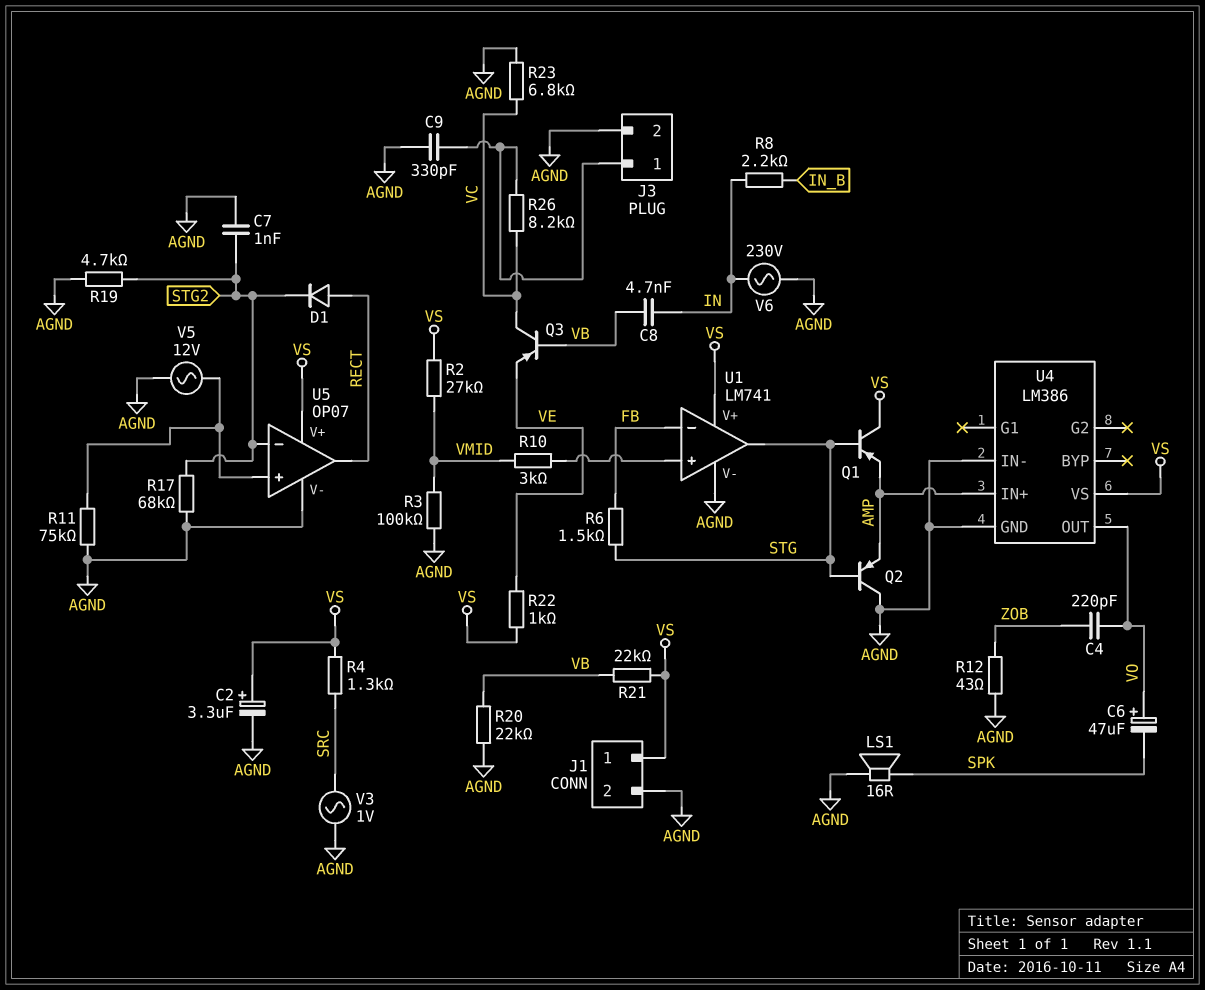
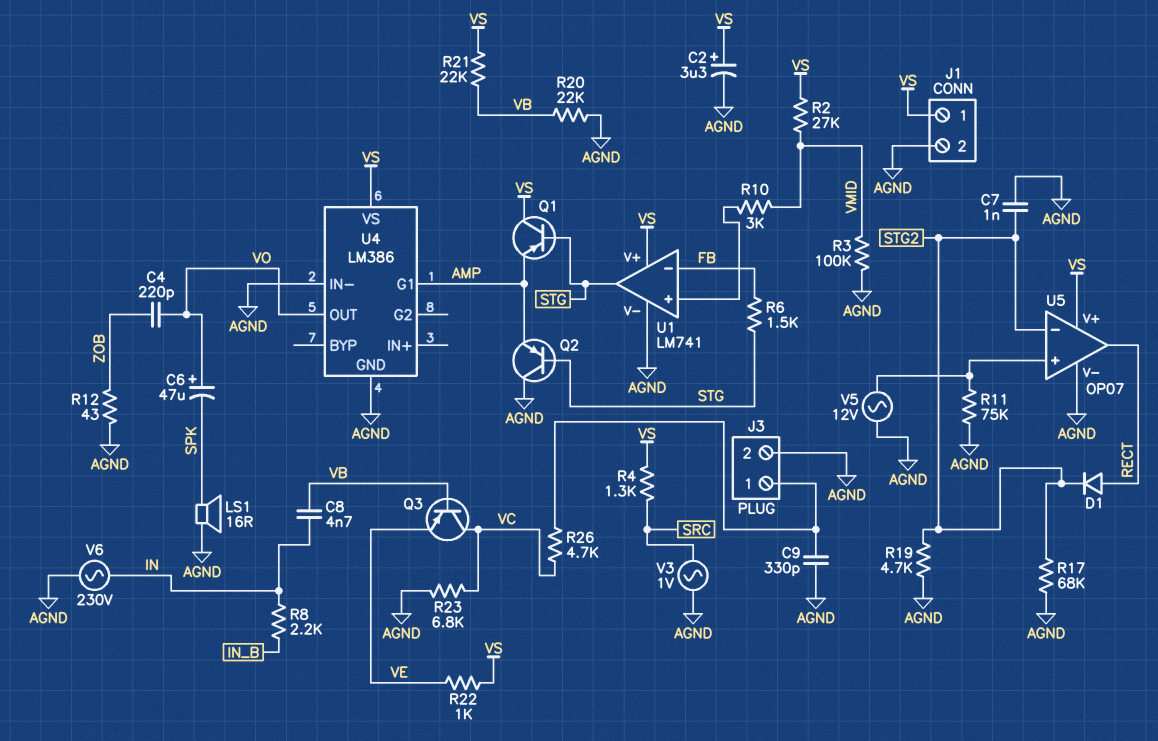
R26: 8.2k (J3/1, VC) -> 4.7k (J3/1, VC)
U4 pin G1: none -> AMP
U4 pin IN+: AMP -> none

